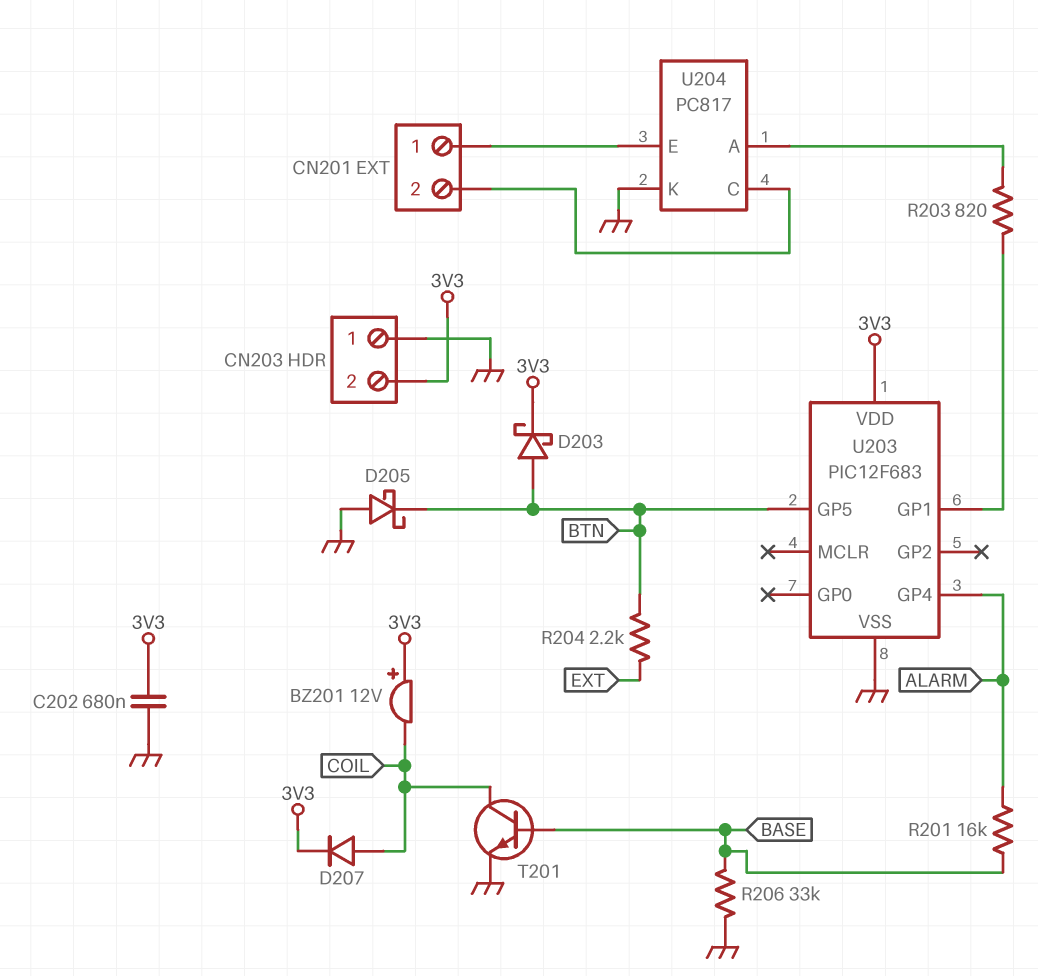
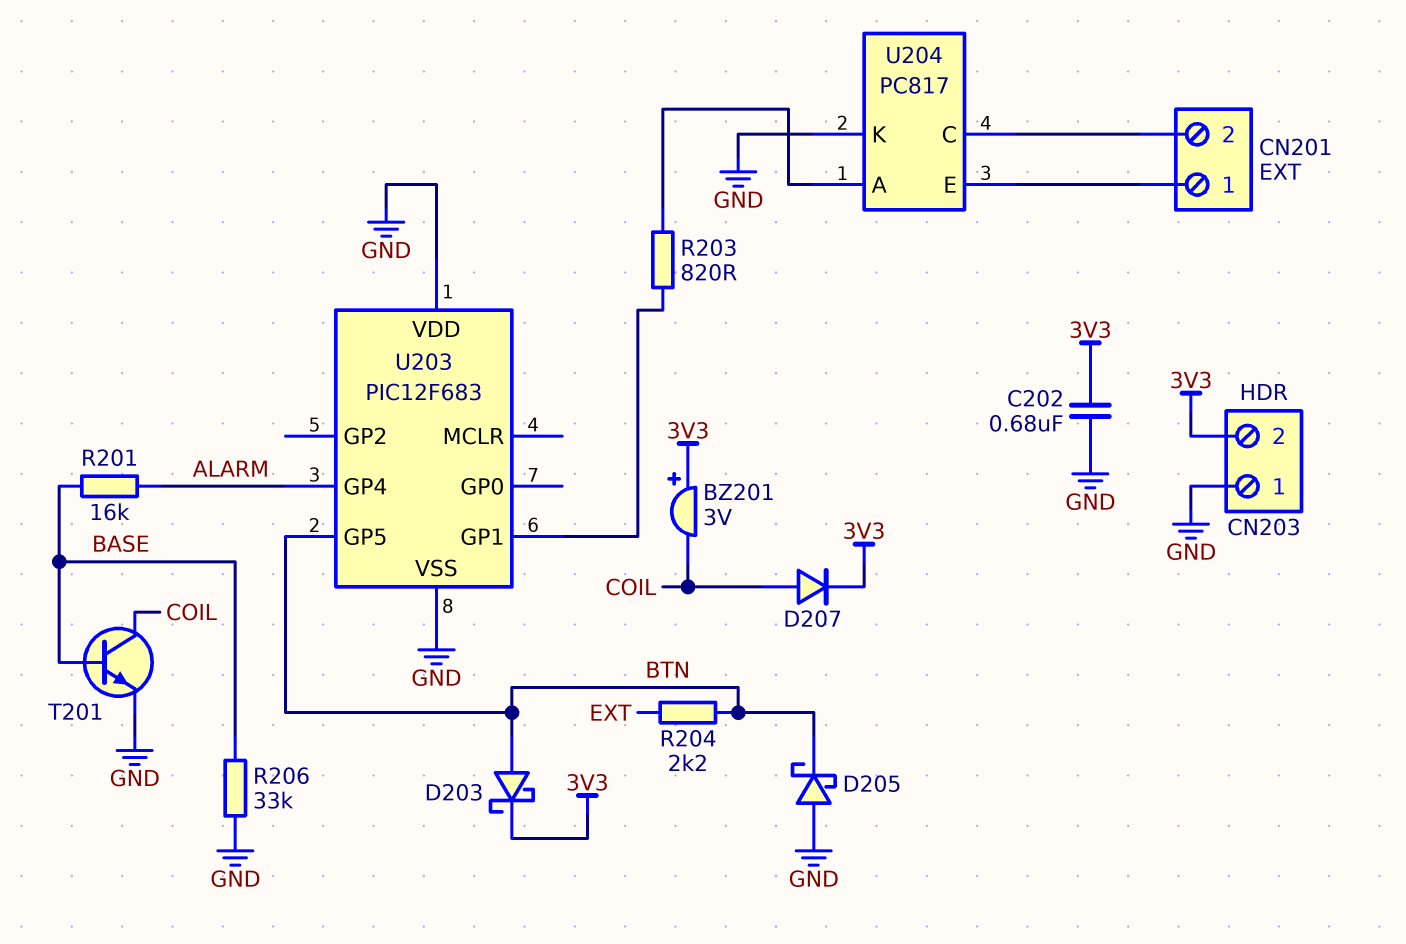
BZ201: buzzer 12V (plus 3V3, minus COIL) -> buzzer 3V (plus 3V3, minus COIL)
U203 pin VDD: 3V3 -> GND

